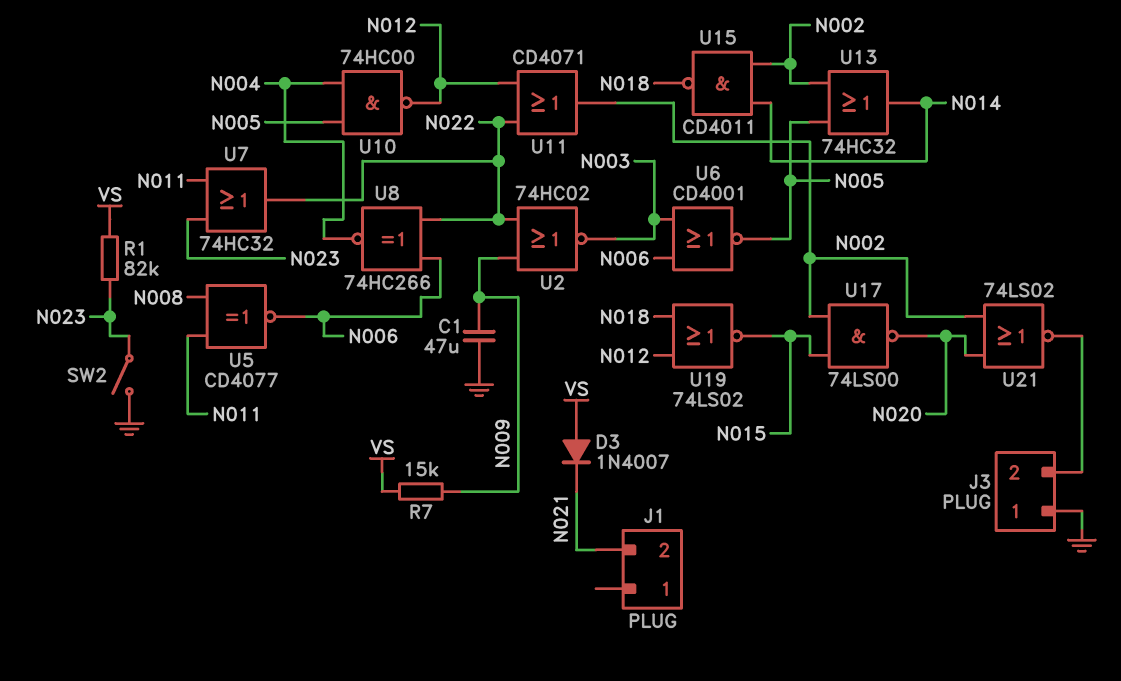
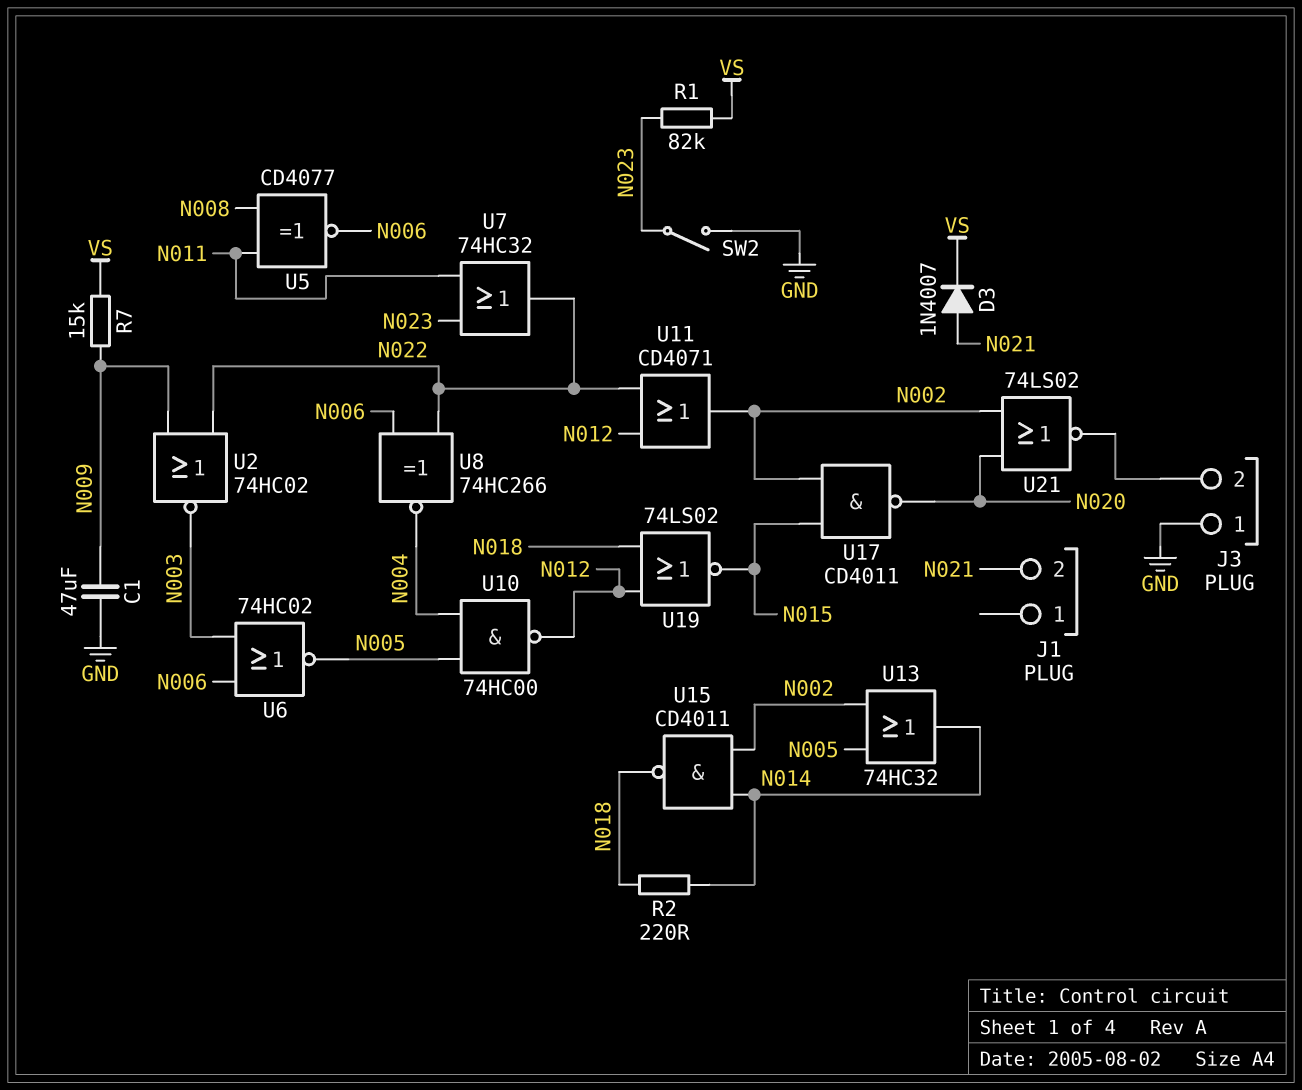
D3: diode 1N4007 (A VS, K N021) -> diode 1N4007 (A N021, K VS)
R2: none -> 220 (N014, N018)
U6: NOR CD4001 (in N003, in N006, out N005) -> NOR 74HC02 (in N003, in N006, out N005)
U17: NAND 74LS00 (in N002, in N015, out N020) -> NAND CD4011 (in N002, in N015, out N020)

